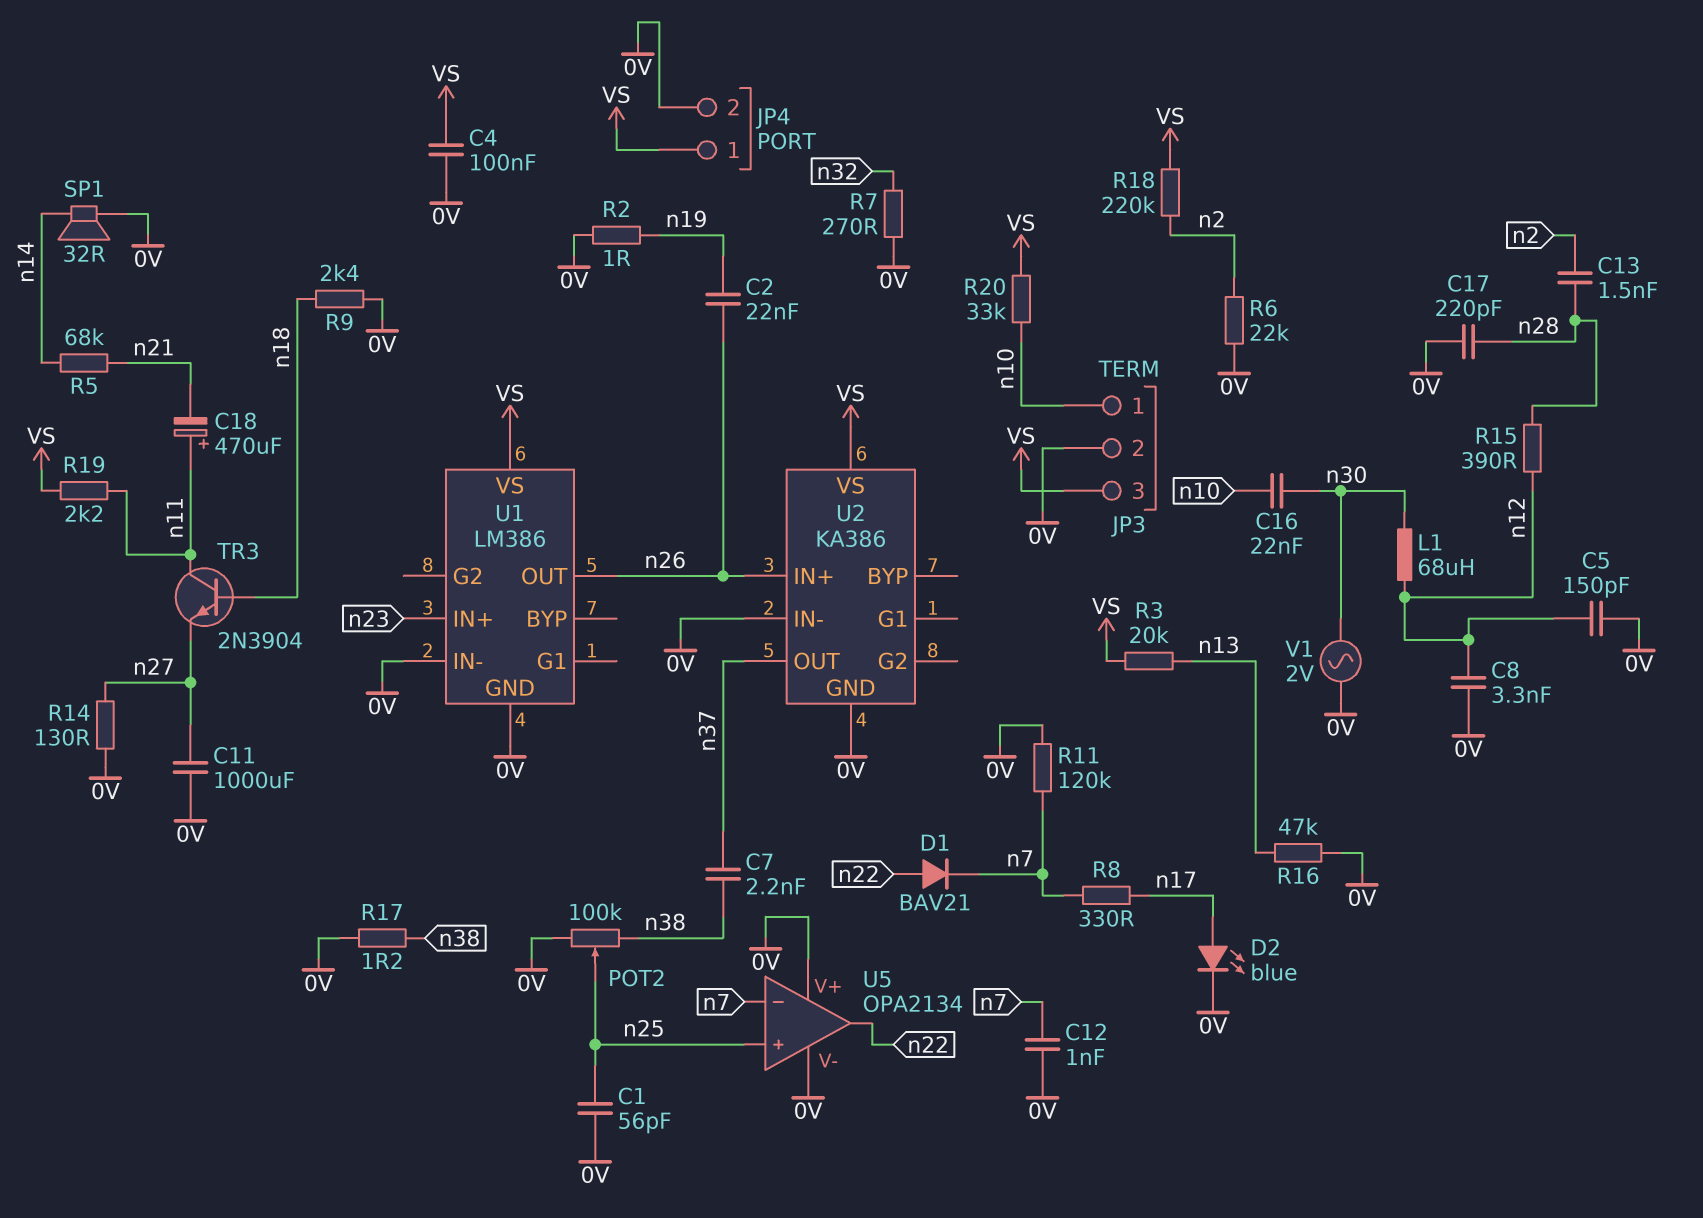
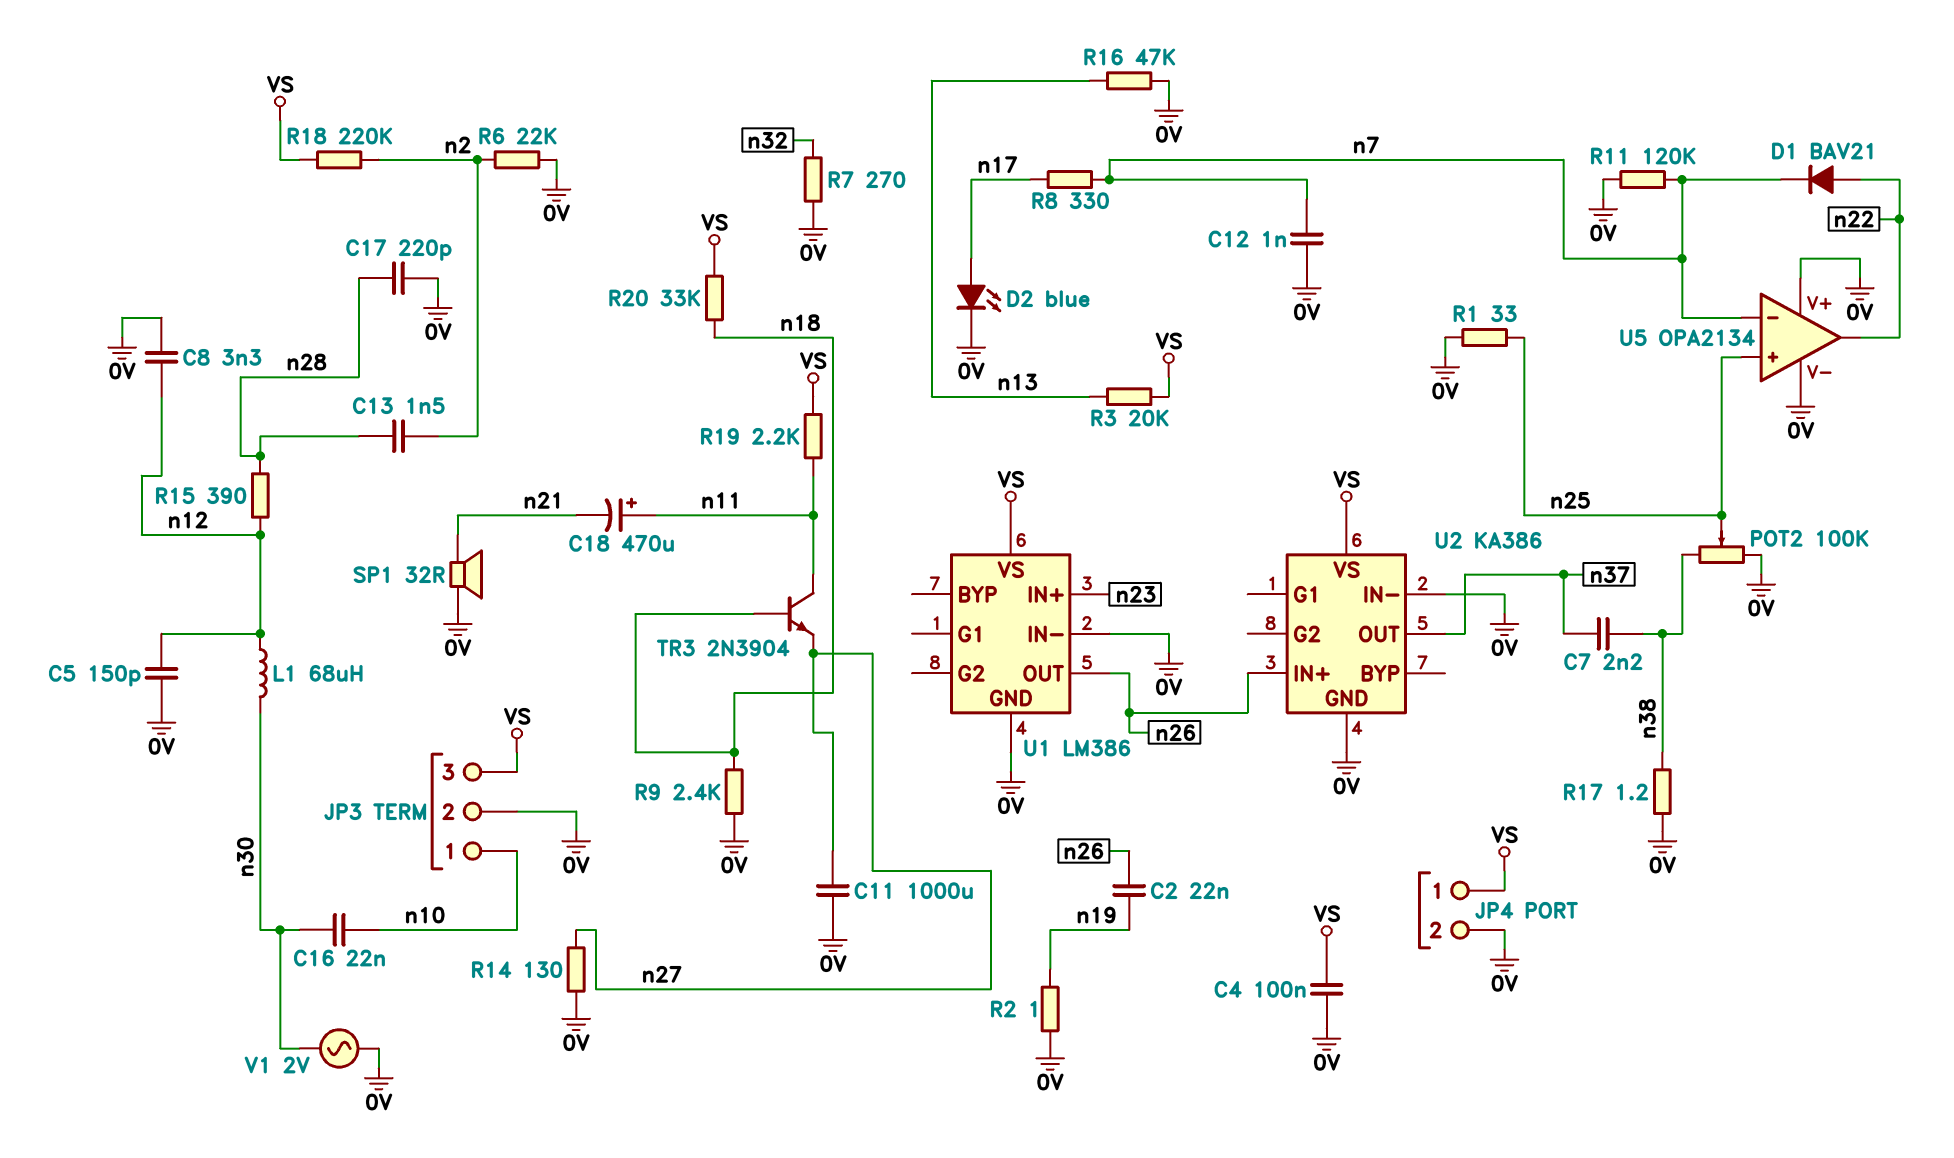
C1: 56pF (0V, n25) -> none
R1: none -> 33 (0V, n25)
R5: 68k (n14, n21) -> none
R20: 33k (VS, n10) -> 33k (VS, n18)
SP1: speaker 32R (0V, n14) -> speaker 32R (0V, n21)

